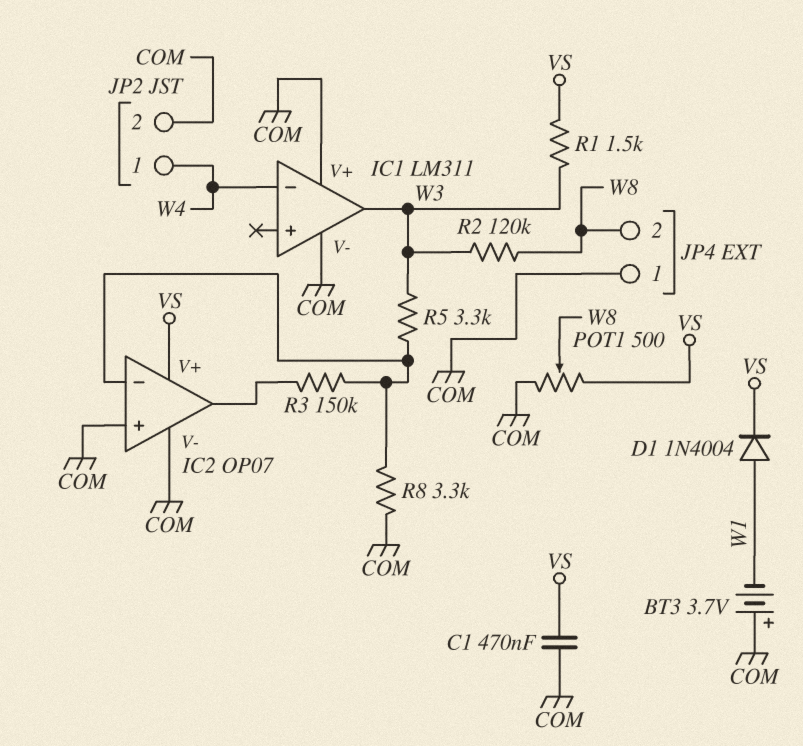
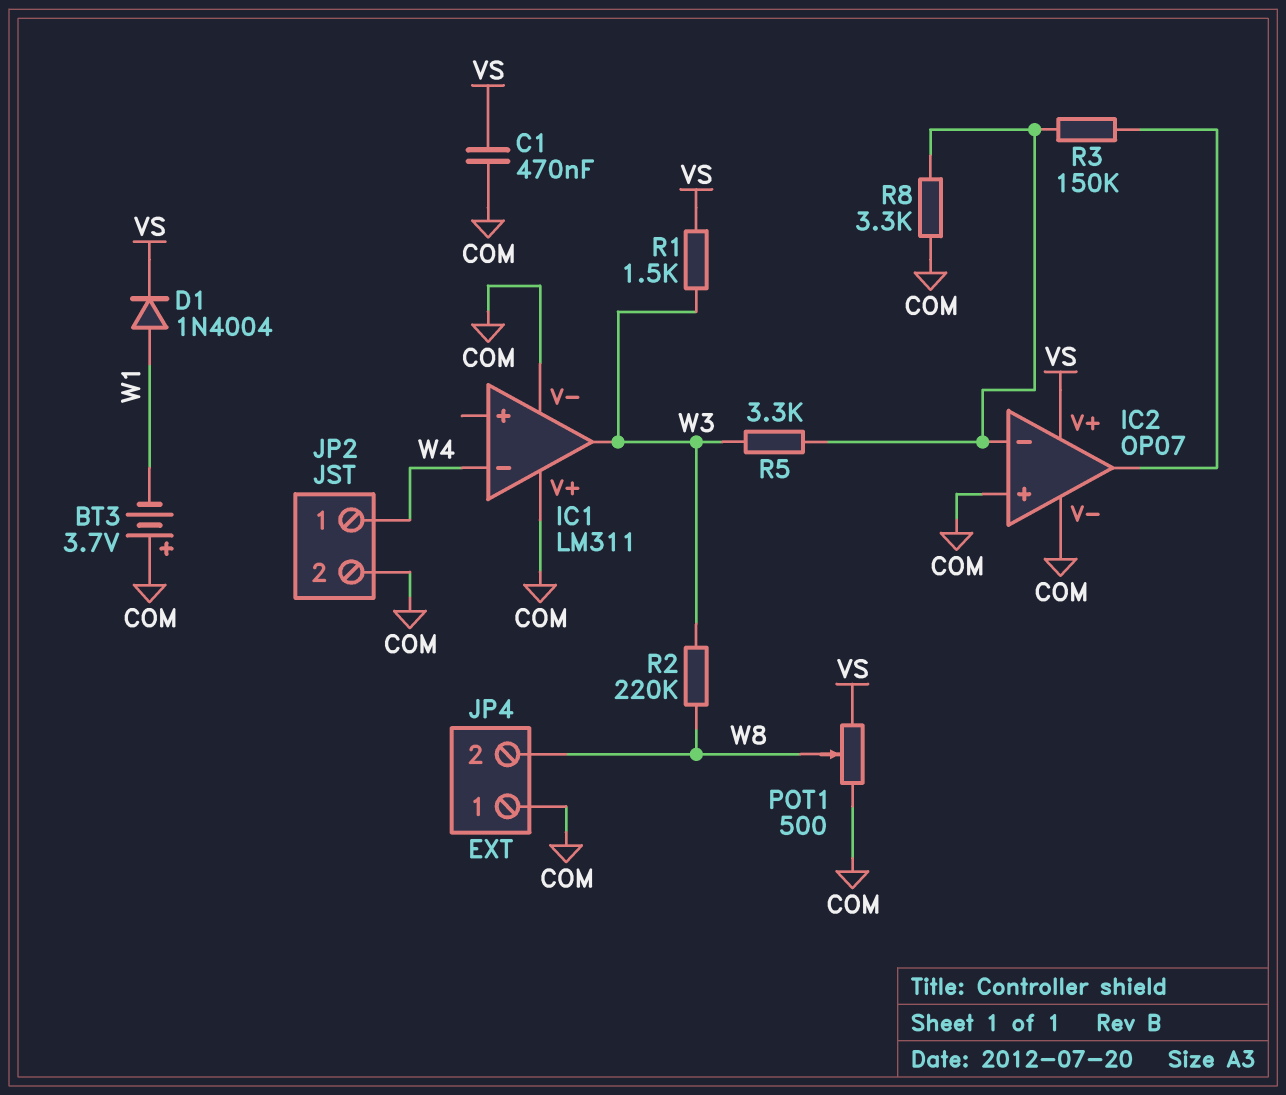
R2: 120k (W3, W8) -> 220k (W3, W8)

